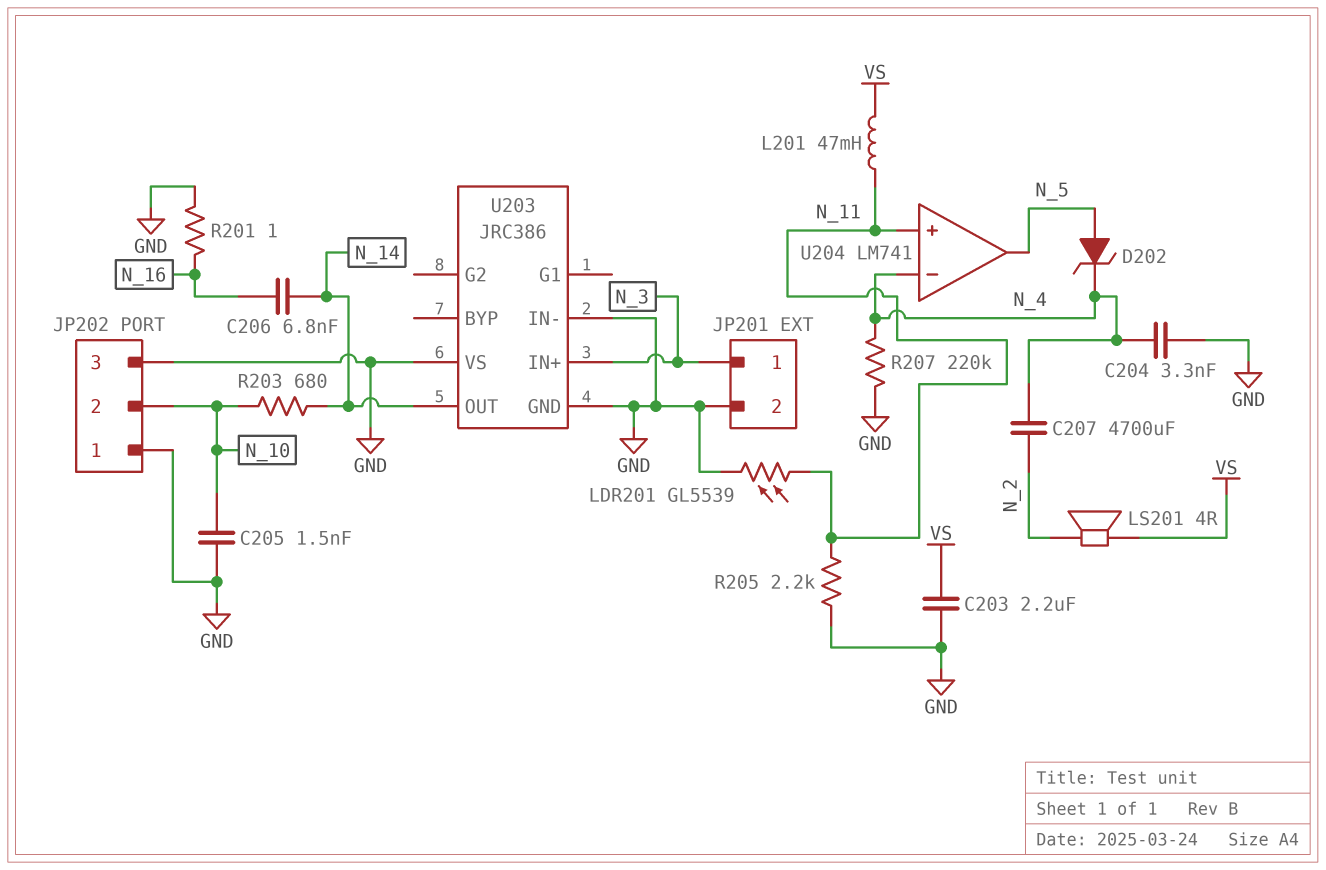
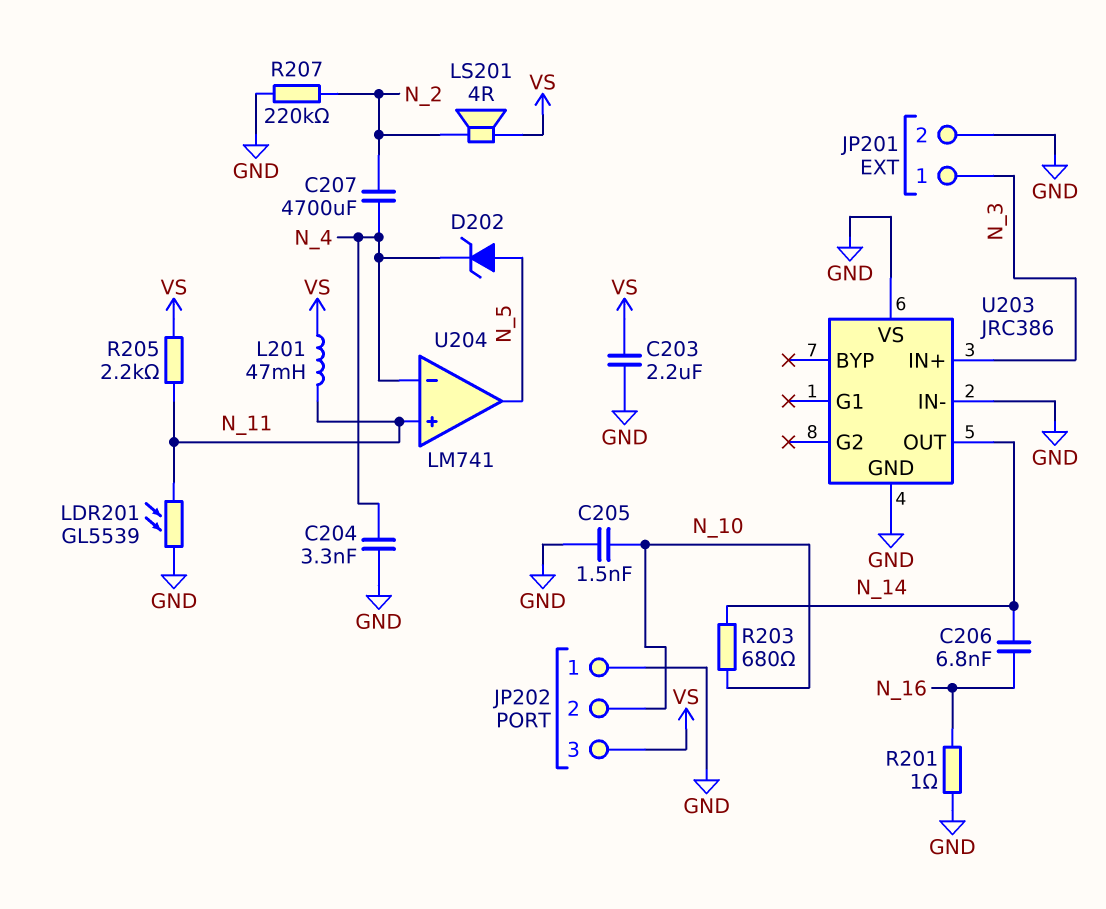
JP202 pin 3: GND -> VS
R205: 2.2k (GND, N_11) -> 2.2k (N_11, VS)
R207: 220k (GND, N_4) -> 220k (GND, N_2)

